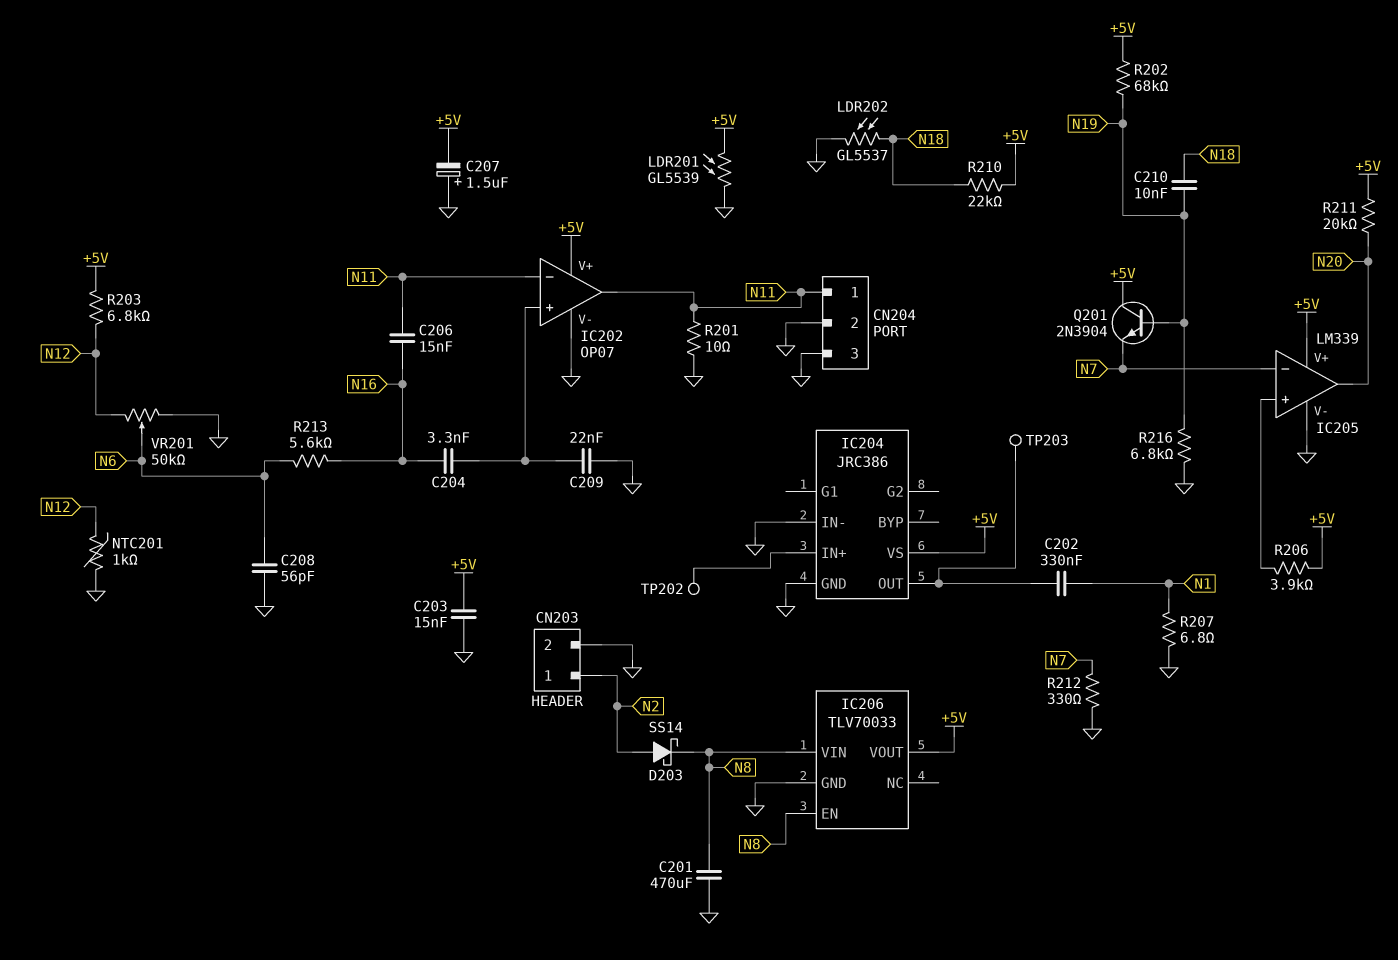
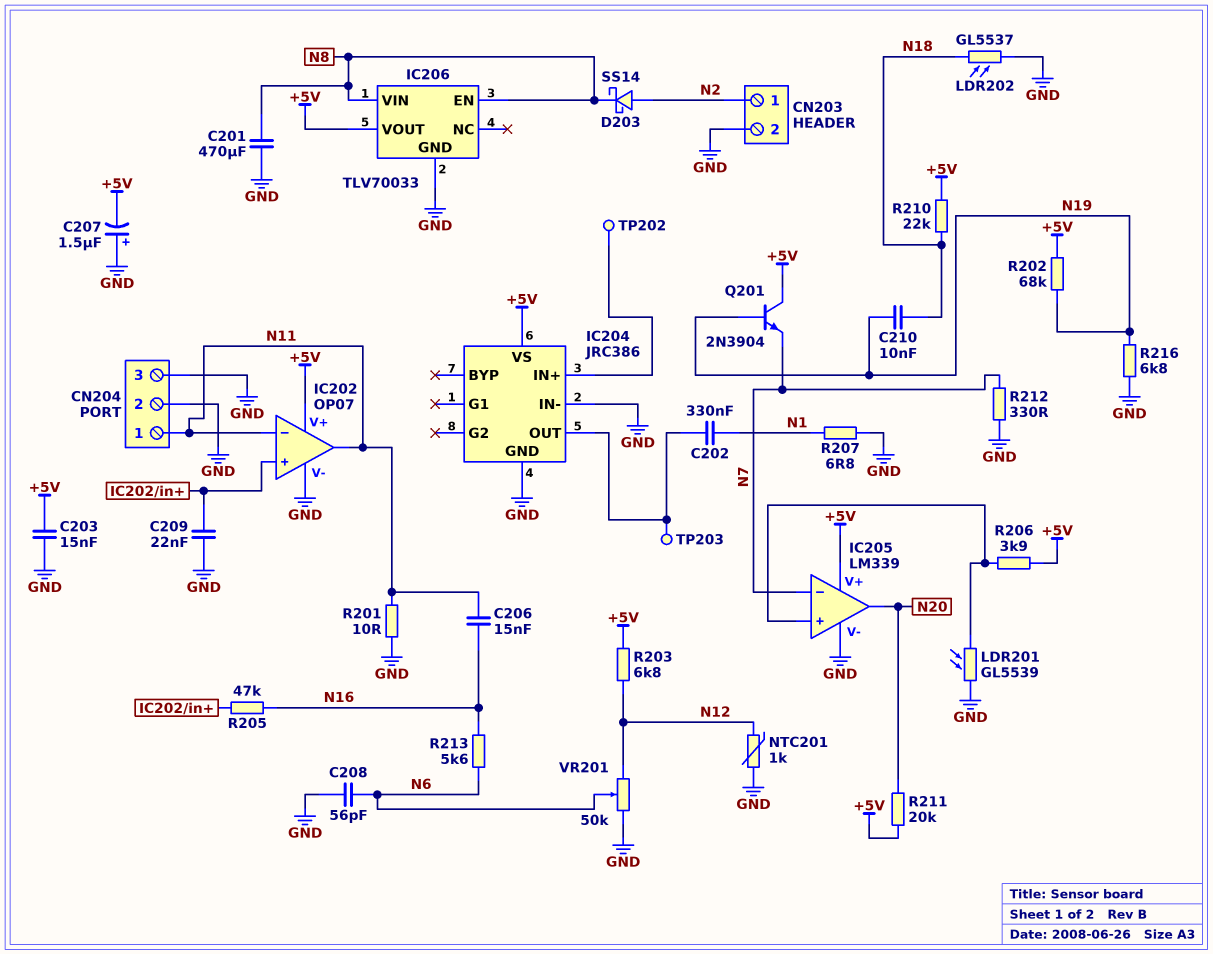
C204: 3.3nF (IC202/in+, N16) -> none
LDR201: GL5539 (+5V, GND) -> GL5539 (GND, IC205/in+)
R205: none -> 47k (IC202/in+, N16)

